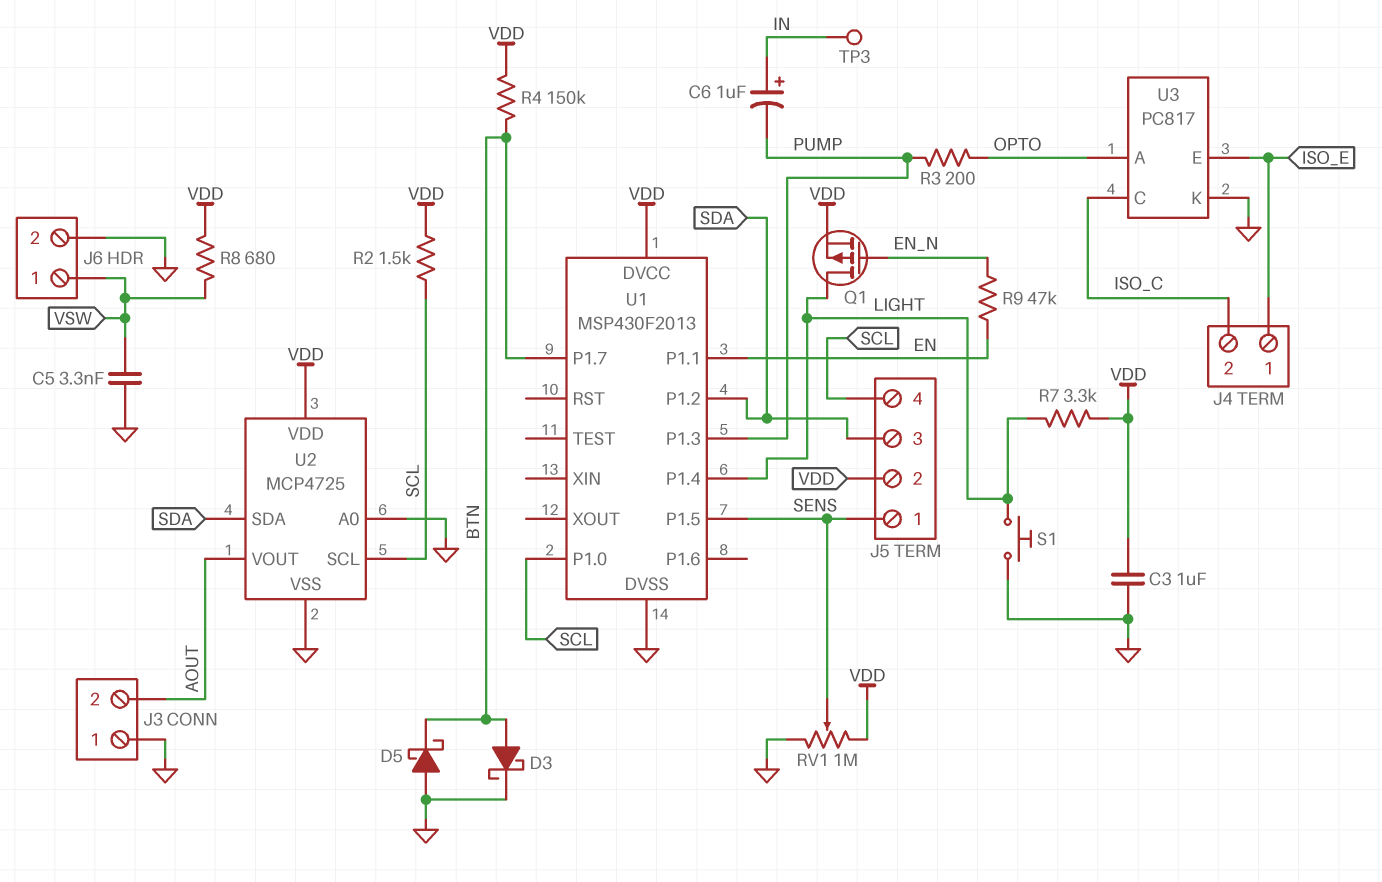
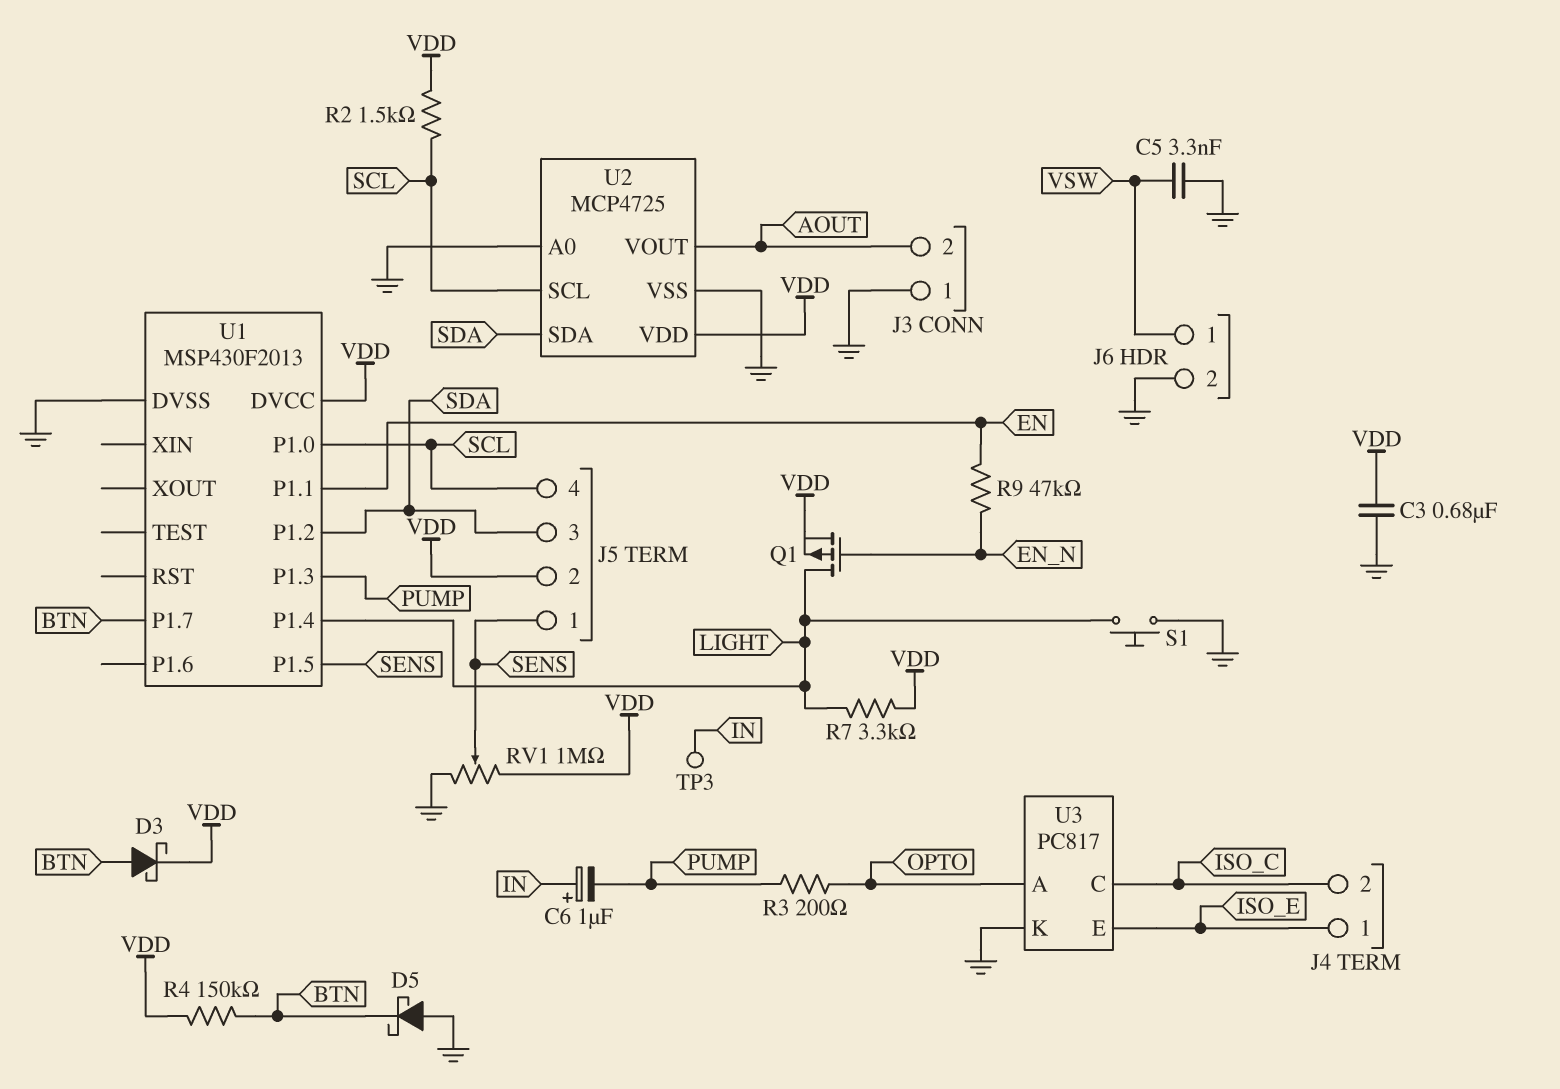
C3: 1uF (GND, VDD) -> 680nF (GND, VDD)
D3: schottky (A BTN, K GND) -> schottky (A BTN, K VDD)
R8: 680 (VDD, VSW) -> none

